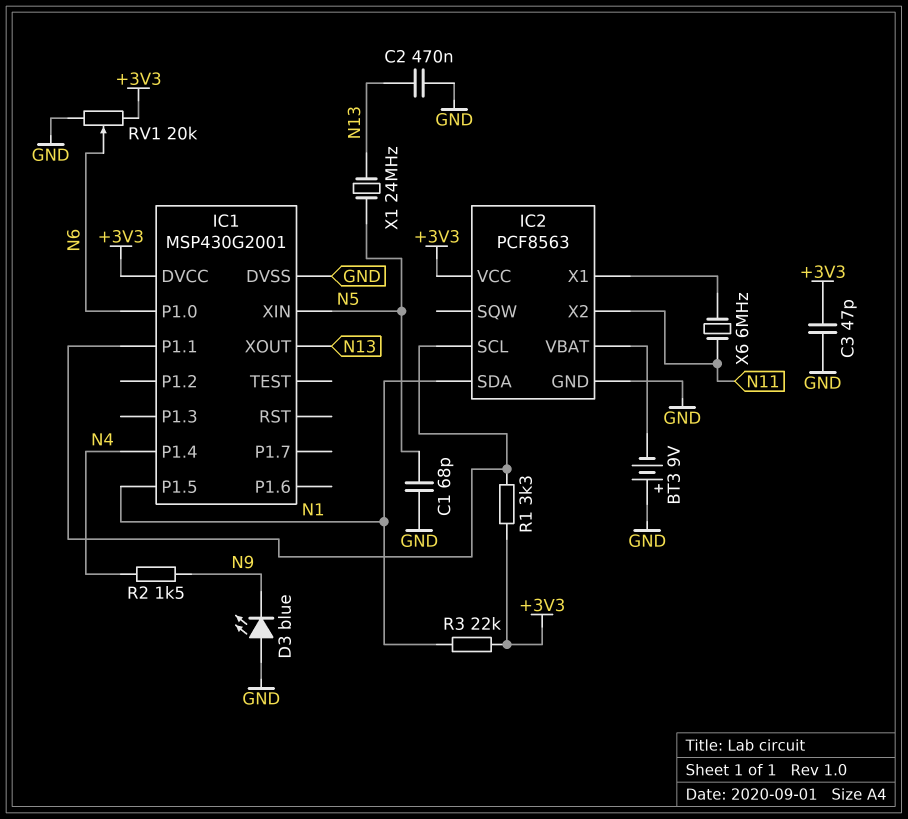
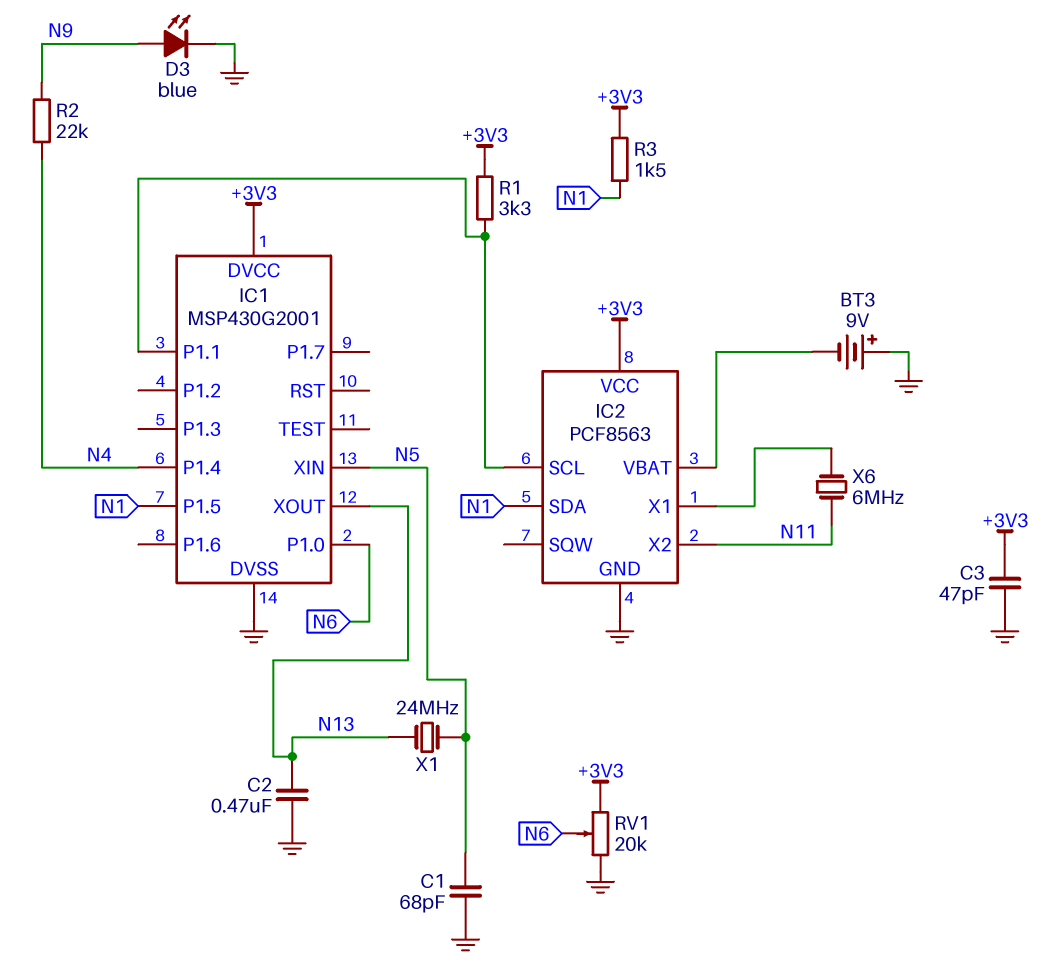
D3: LED blue (A GND, K N9) -> LED blue (A N9, K GND)
R2: 1.5k (N4, N9) -> 22k (N4, N9)
R3: 22k (+3V3, N1) -> 1.5k (+3V3, N1)

